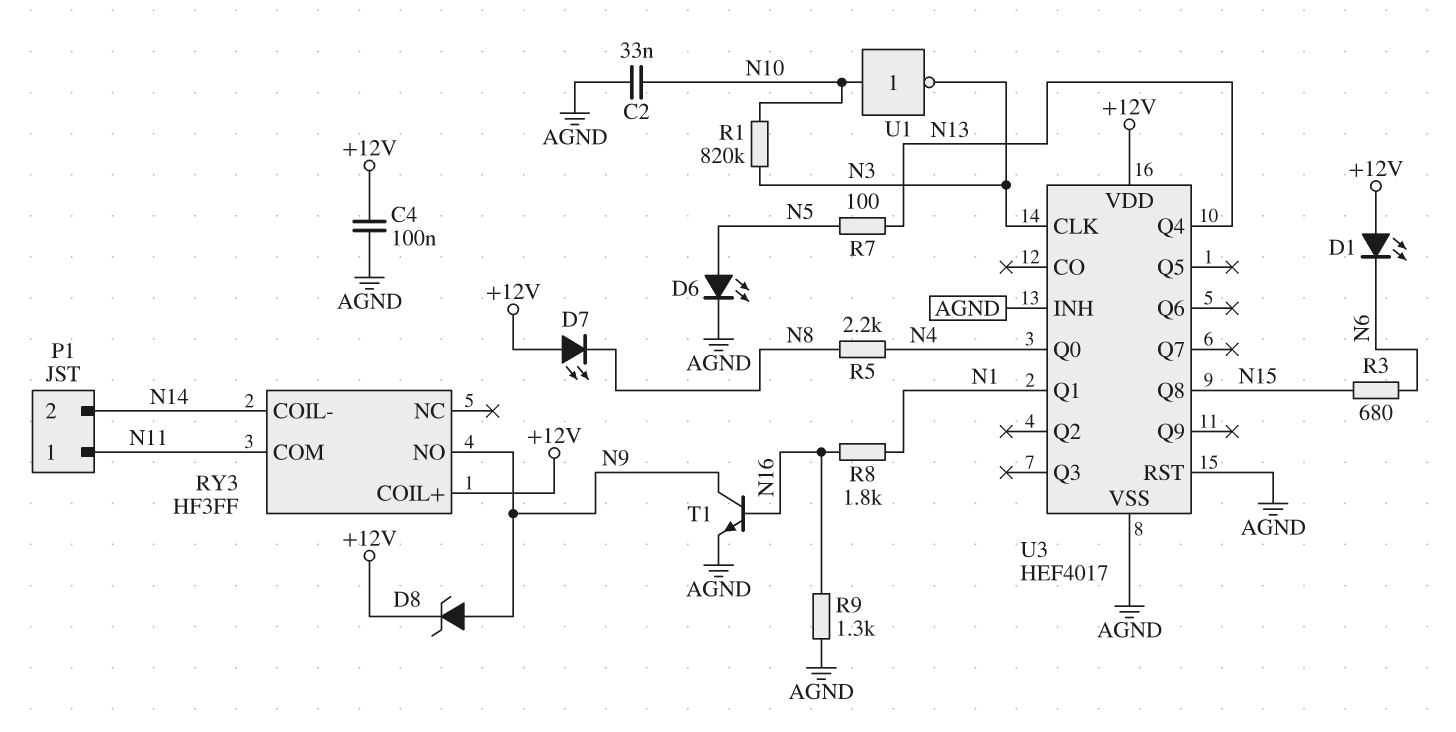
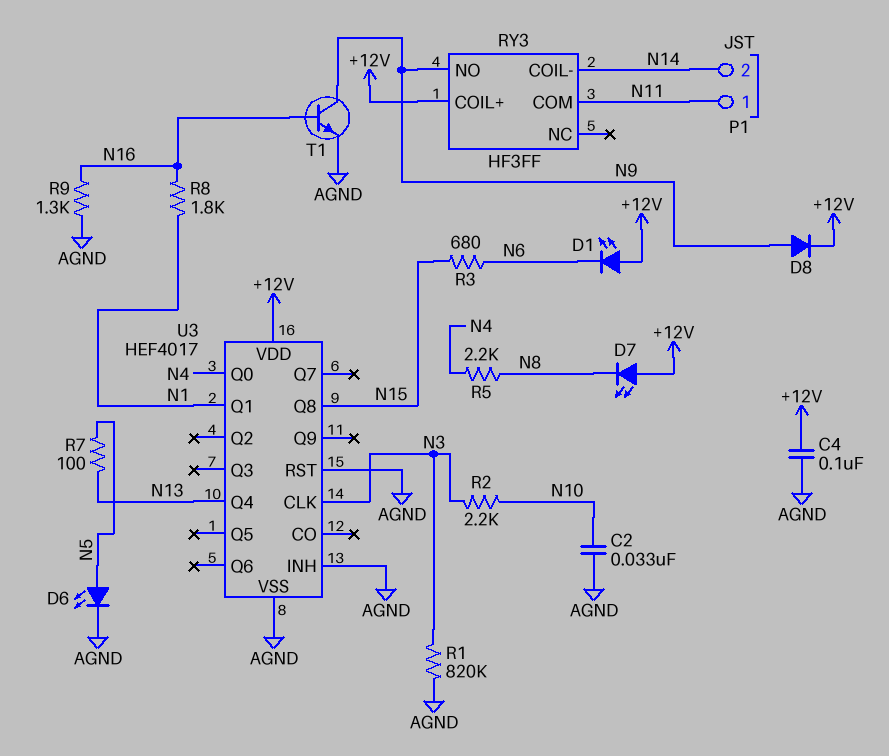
D8: zener (A N9, K +12V) -> diode (A N9, K +12V)
R1: 820k (N3, N10) -> 820k (AGND, N3)
R2: none -> 2.2k (N3, N10)
U1: NOT (in N10, out N3) -> none

